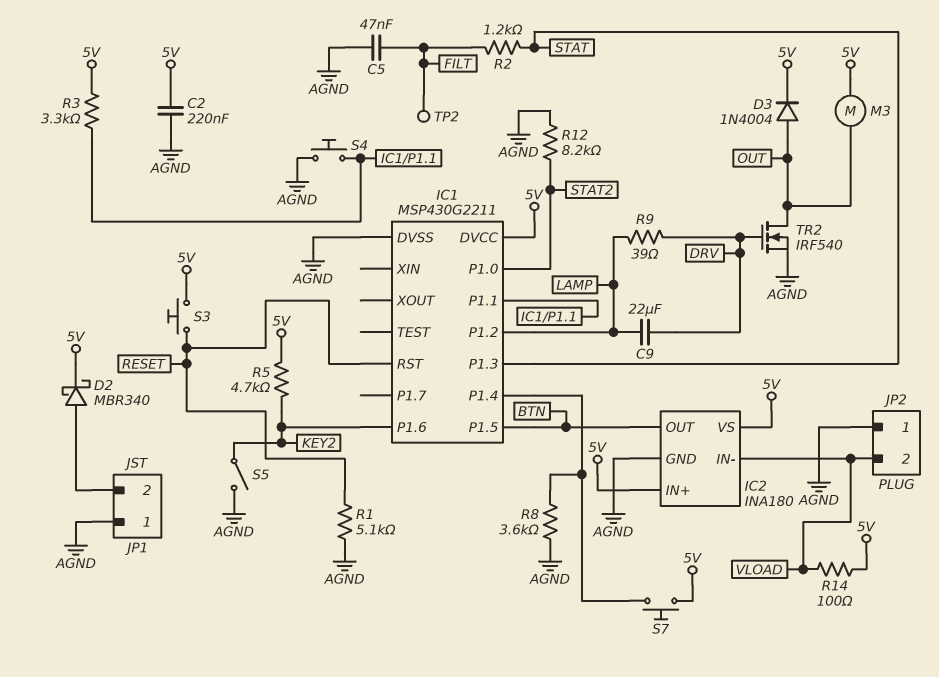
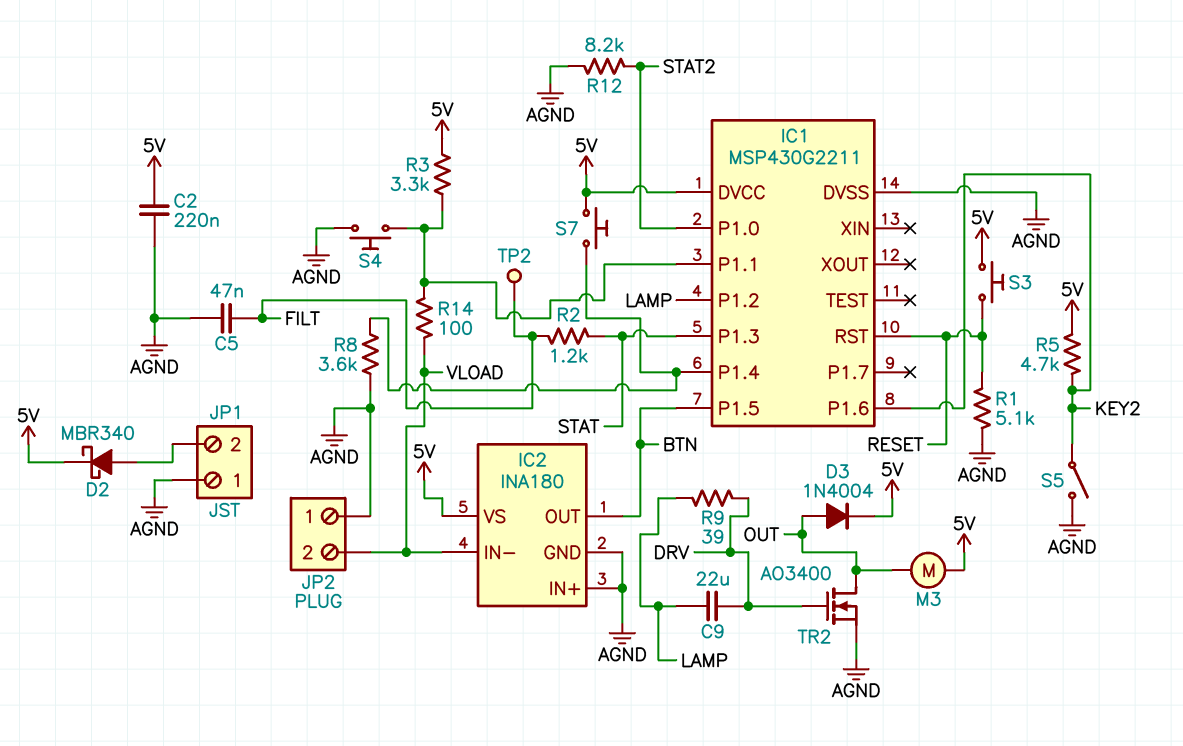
IC2 pin IN+: 5V -> AGND
R14: 100 (5V, VLOAD) -> 100 (IC1/P1.1, VLOAD)
TR2: NMOS IRF540 (G DRV, D OUT, S AGND) -> NMOS AO3400 (G DRV, D OUT, S AGND)

